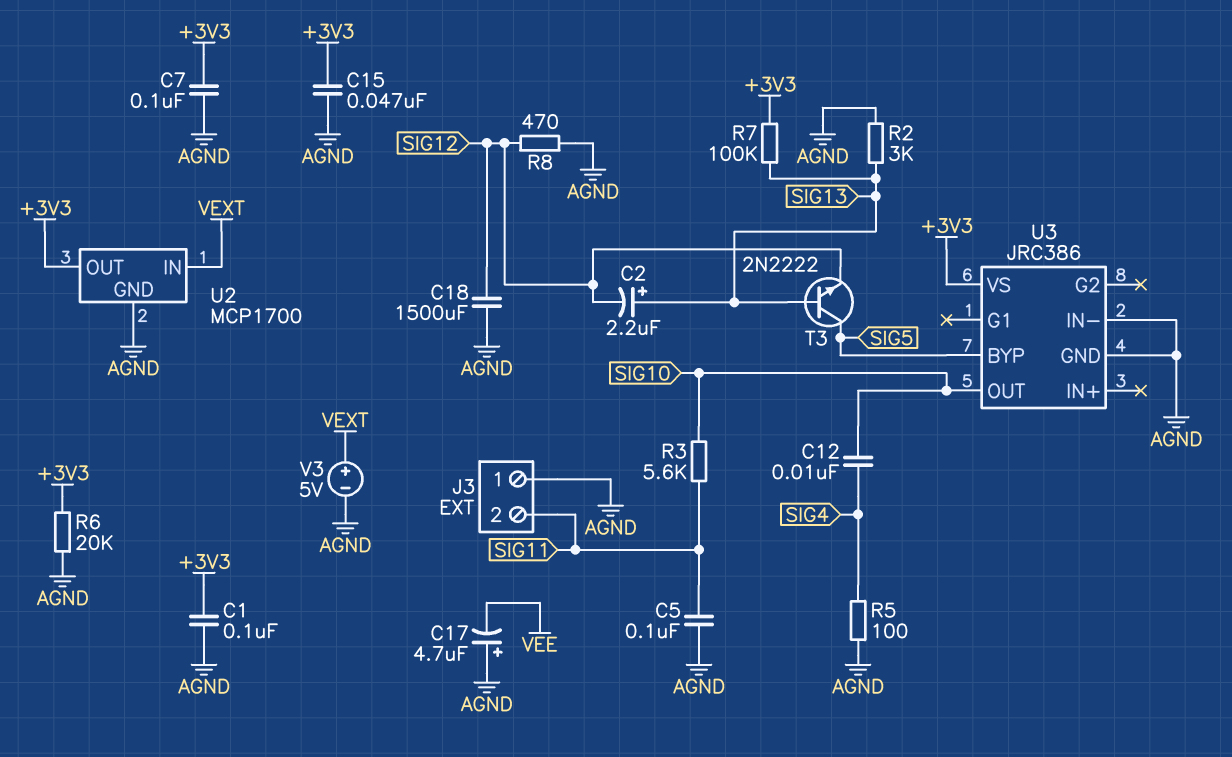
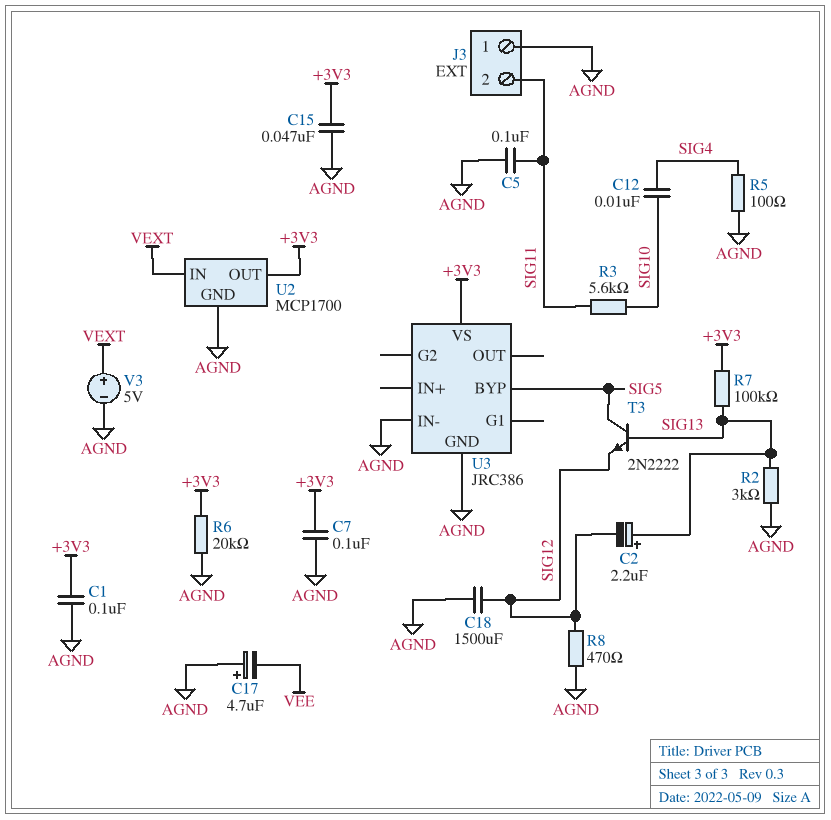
U3 pin OUT: SIG10 -> none

